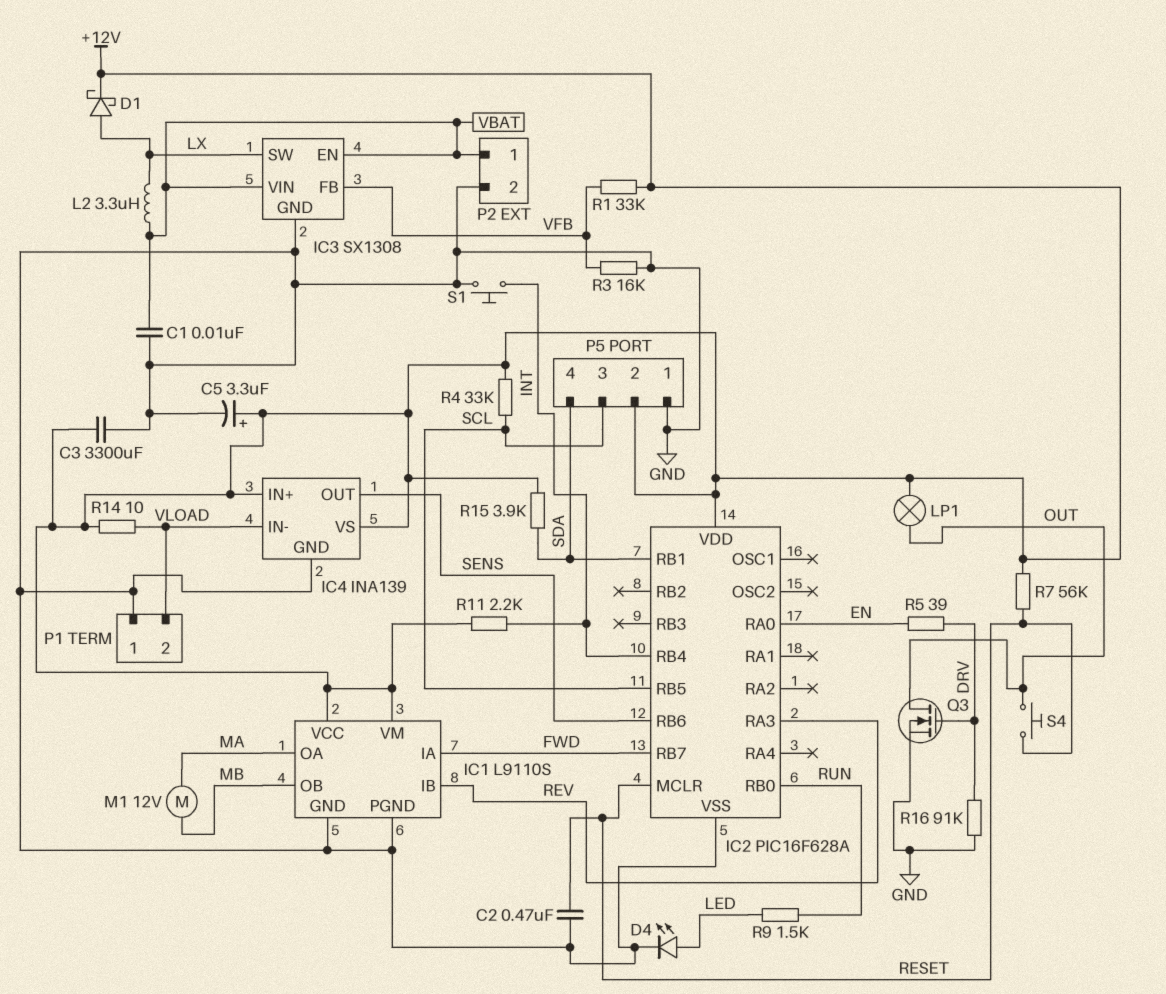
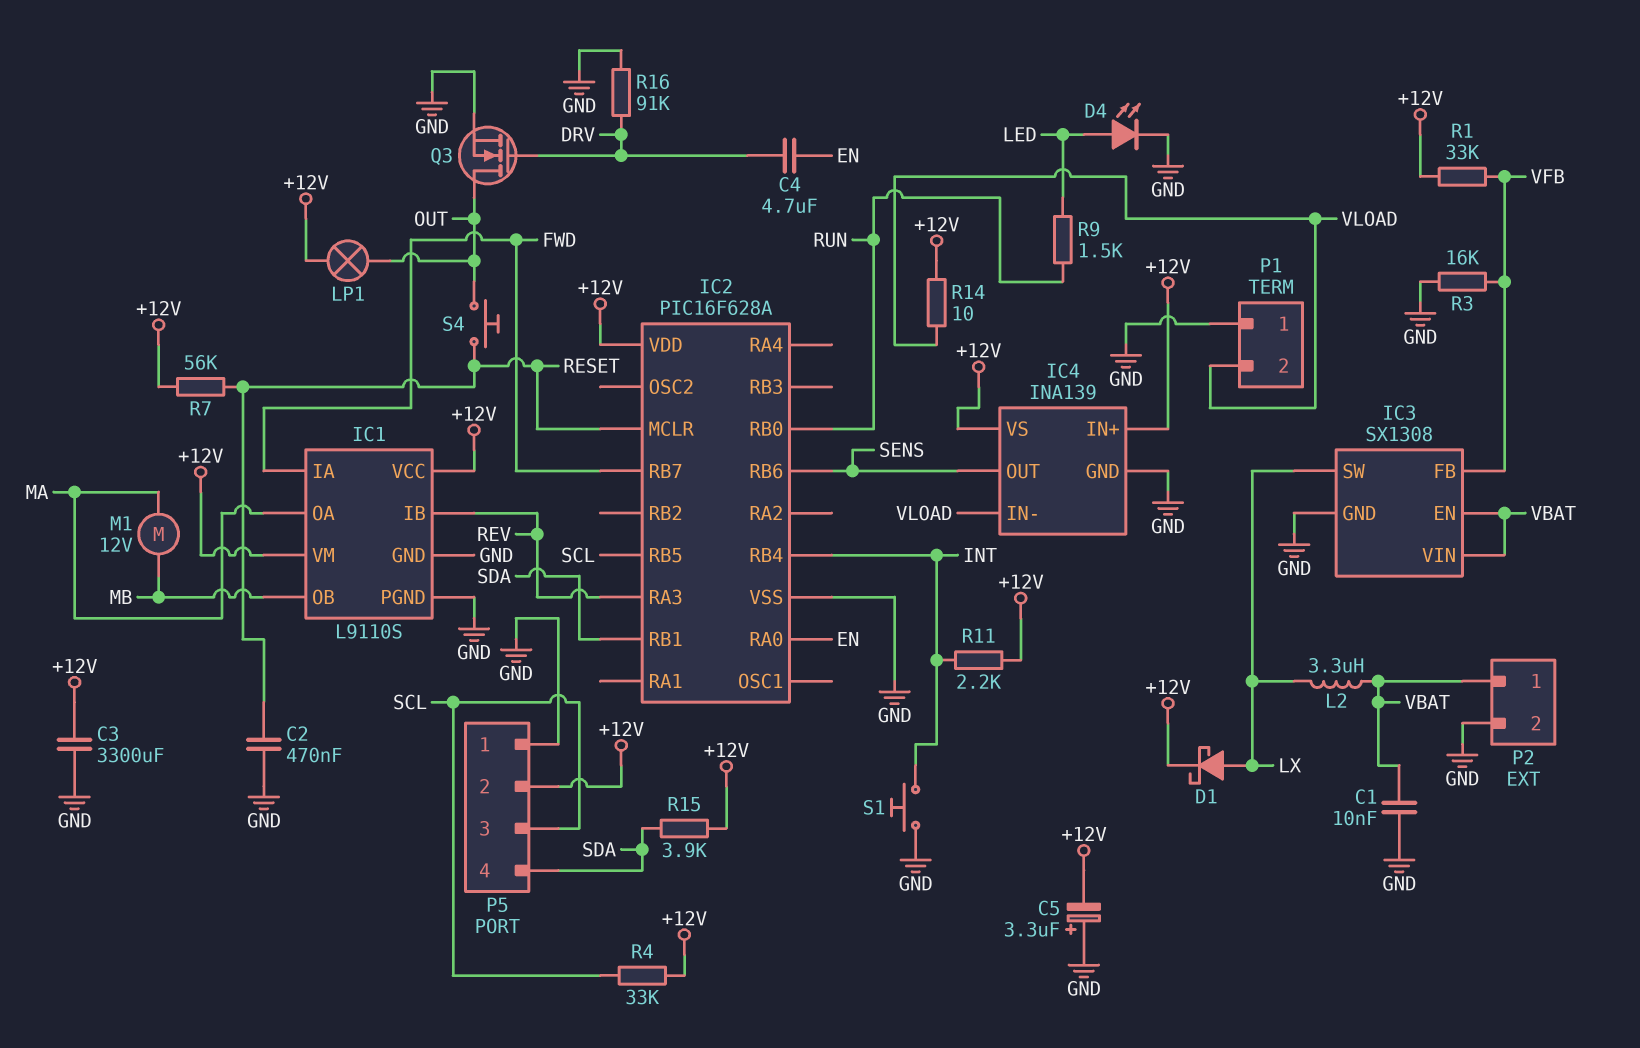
C4: none -> 4.7uF (DRV, EN)
C5: 3.3uF (plus +12V, minus GND) -> 3.3uF (plus GND, minus +12V)
R5: 39 (DRV, EN) -> none

